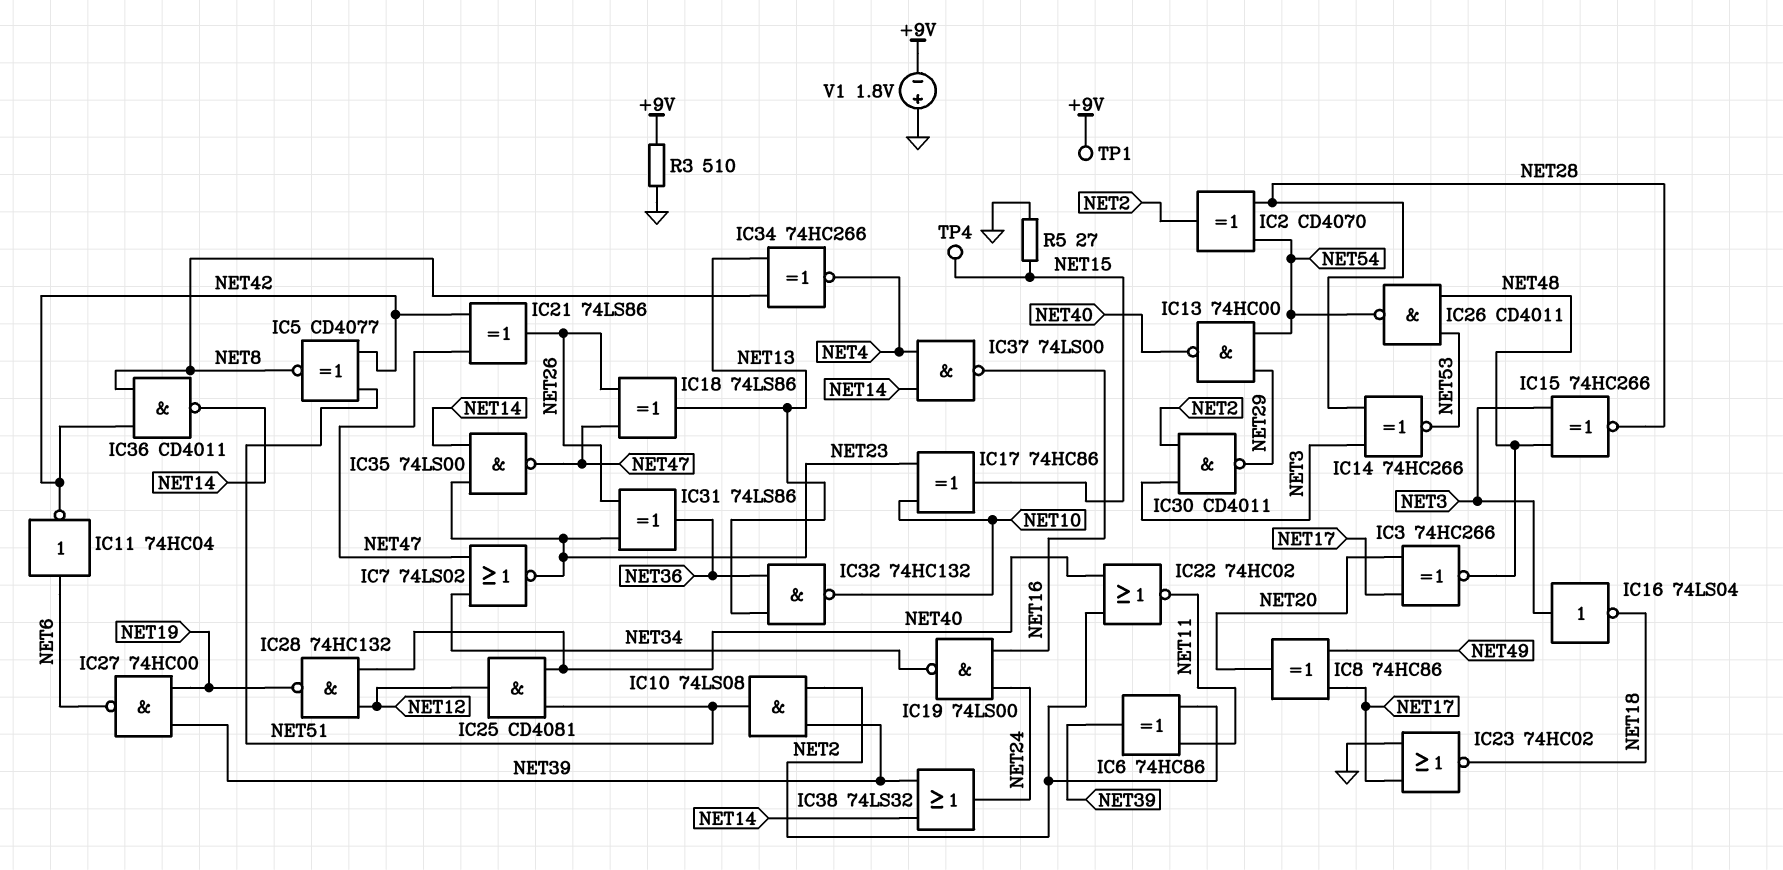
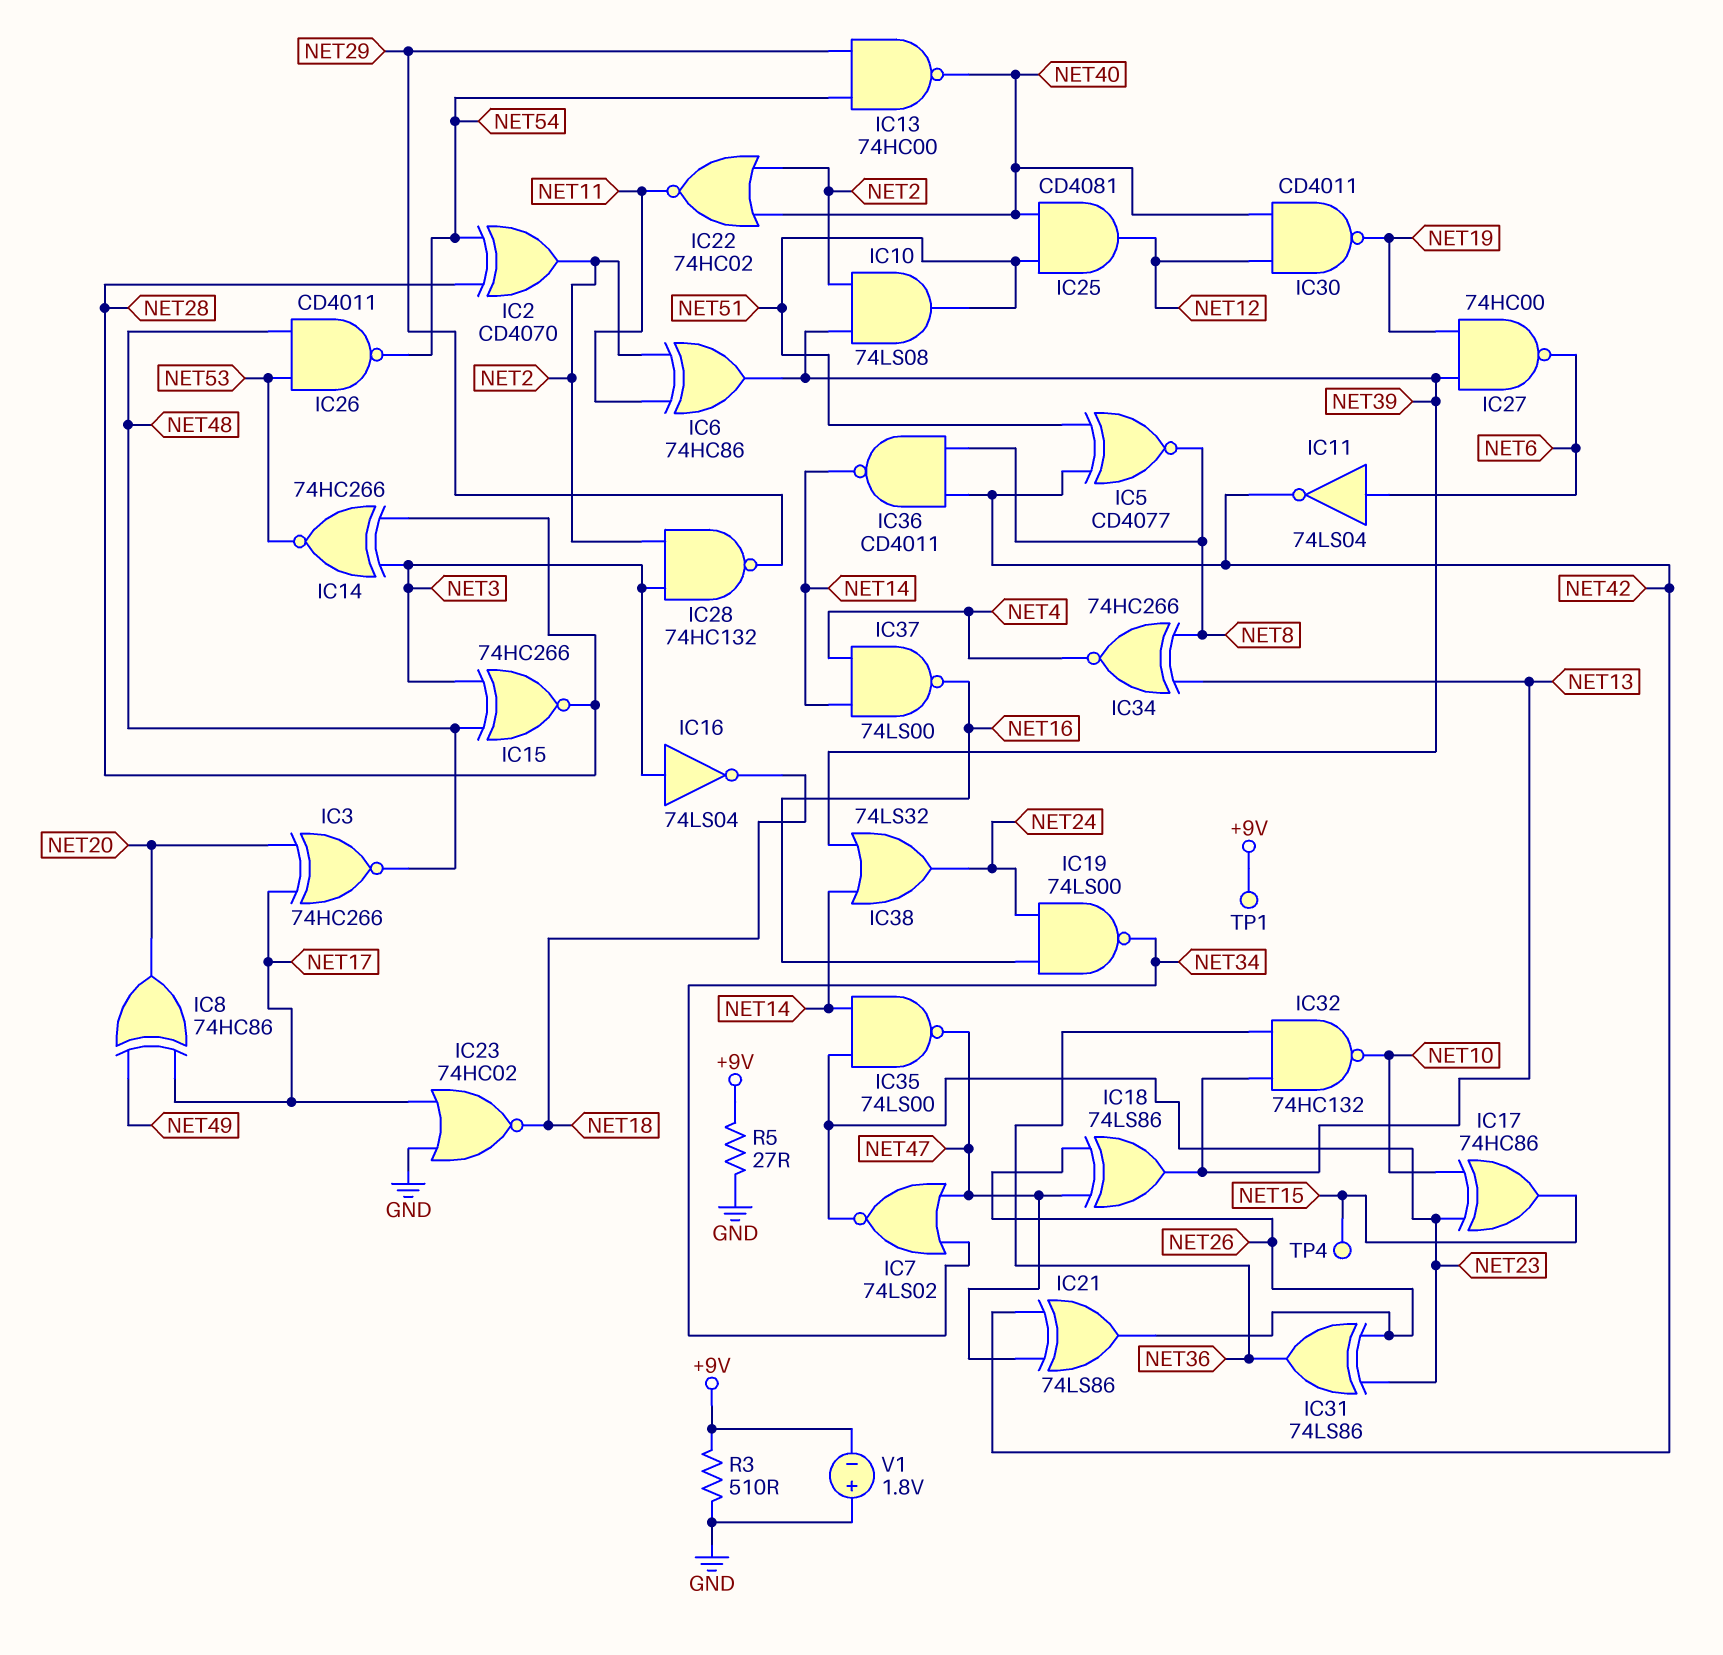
IC11: NOT 74HC04 (in NET6, out NET42) -> NOT 74LS04 (in NET6, out NET42)
IC28: NAND 74HC132 (in NET12, in NET40, out NET19) -> NAND 74HC132 (in NET2, in NET3, out NET29)
IC30: NAND CD4011 (in NET2, in NET3, out NET29) -> NAND CD4011 (in NET12, in NET40, out NET19)
R5: 27 (GND, NET15) -> 27 (+9V, GND)

